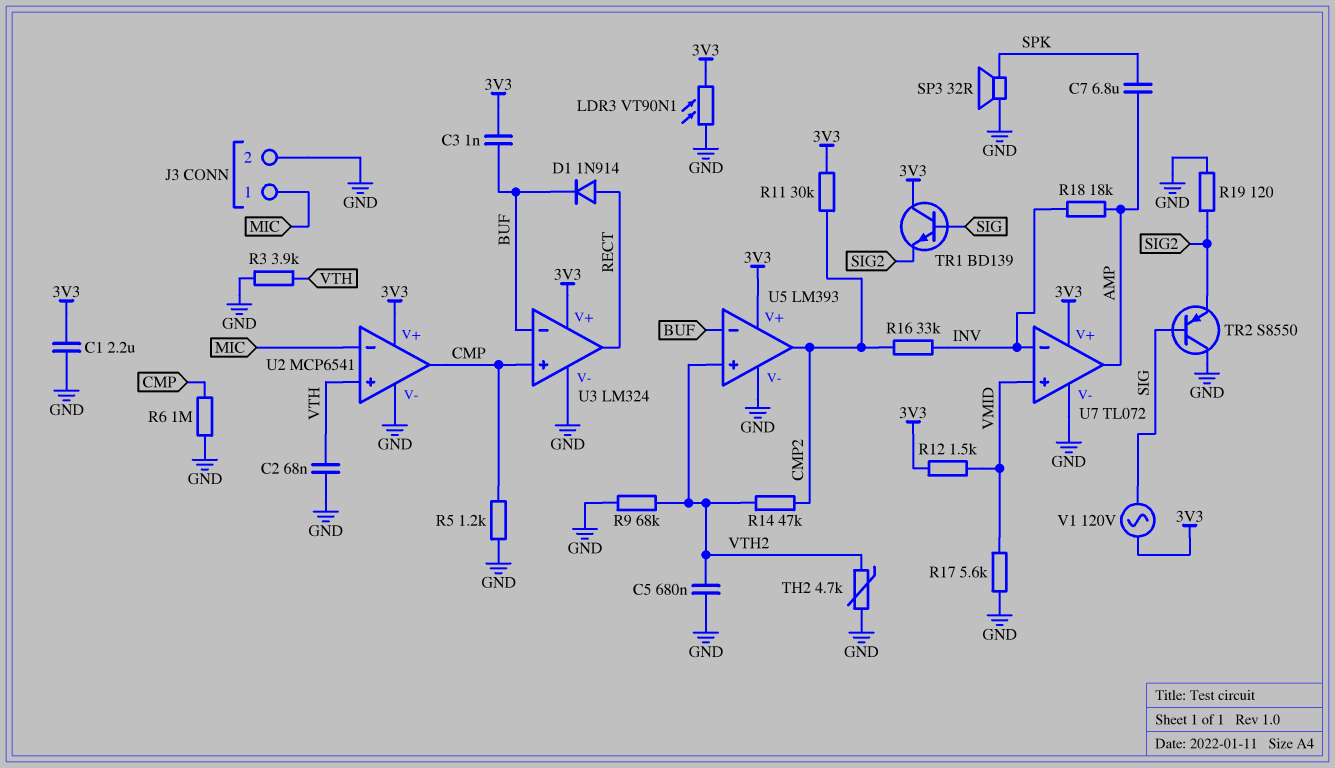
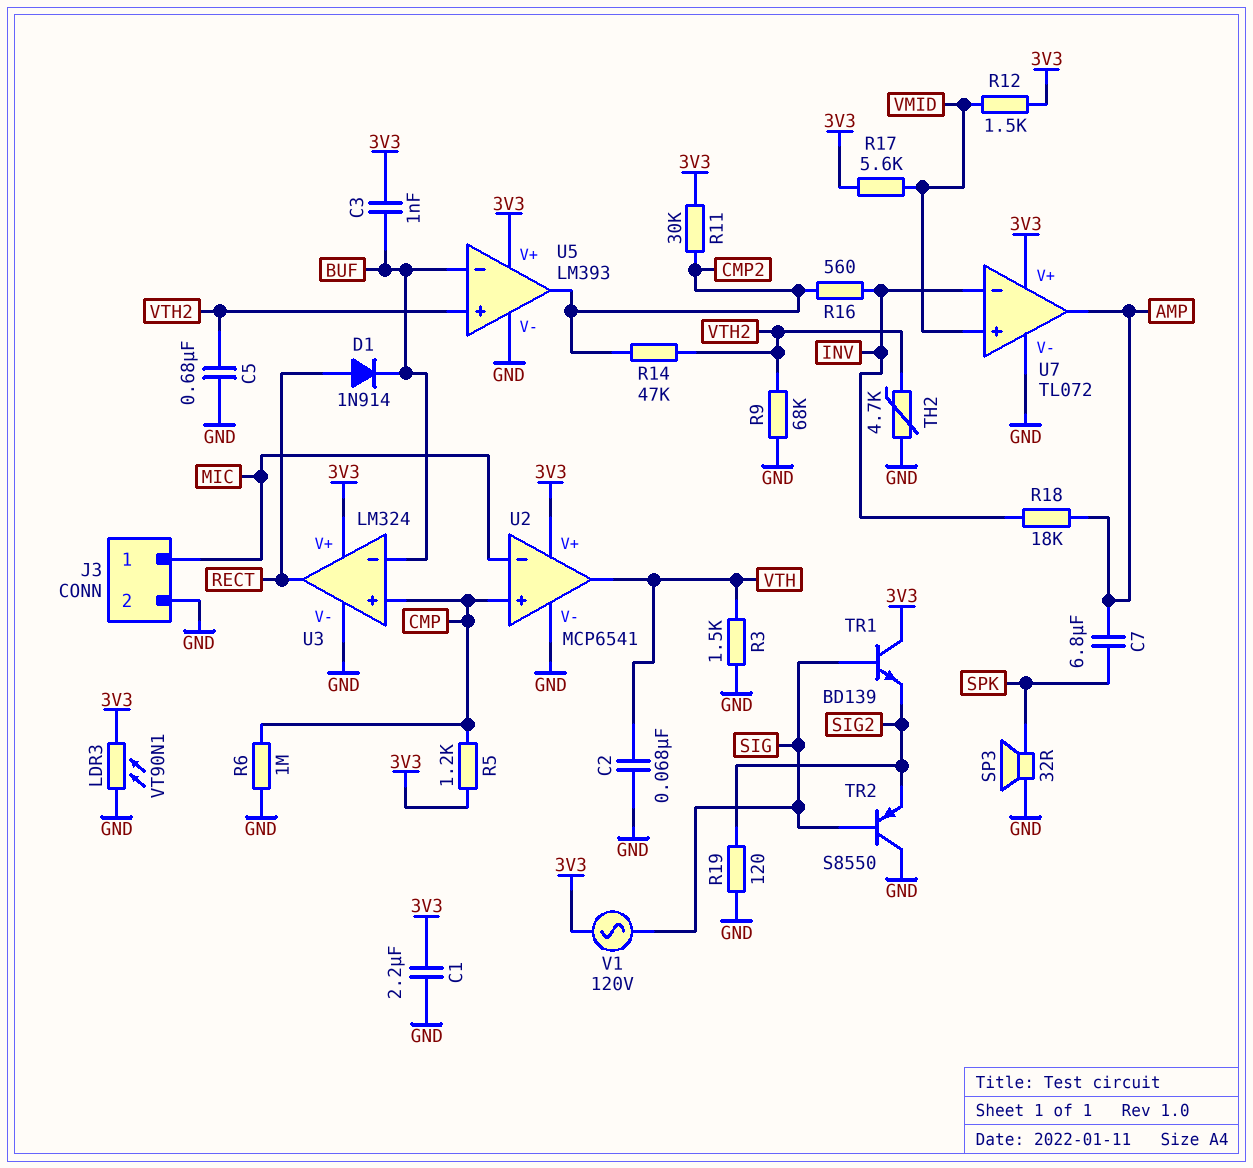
R3: 3.9k (GND, VTH) -> 1.5k (GND, VTH)
R5: 1.2k (CMP, GND) -> 1.2k (3V3, CMP)
R16: 33k (CMP2, INV) -> 560 (CMP2, INV)
R17: 5.6k (GND, VMID) -> 5.6k (3V3, VMID)
U2 pin in+: VTH -> CMP
U2 pin out: CMP -> VTH

